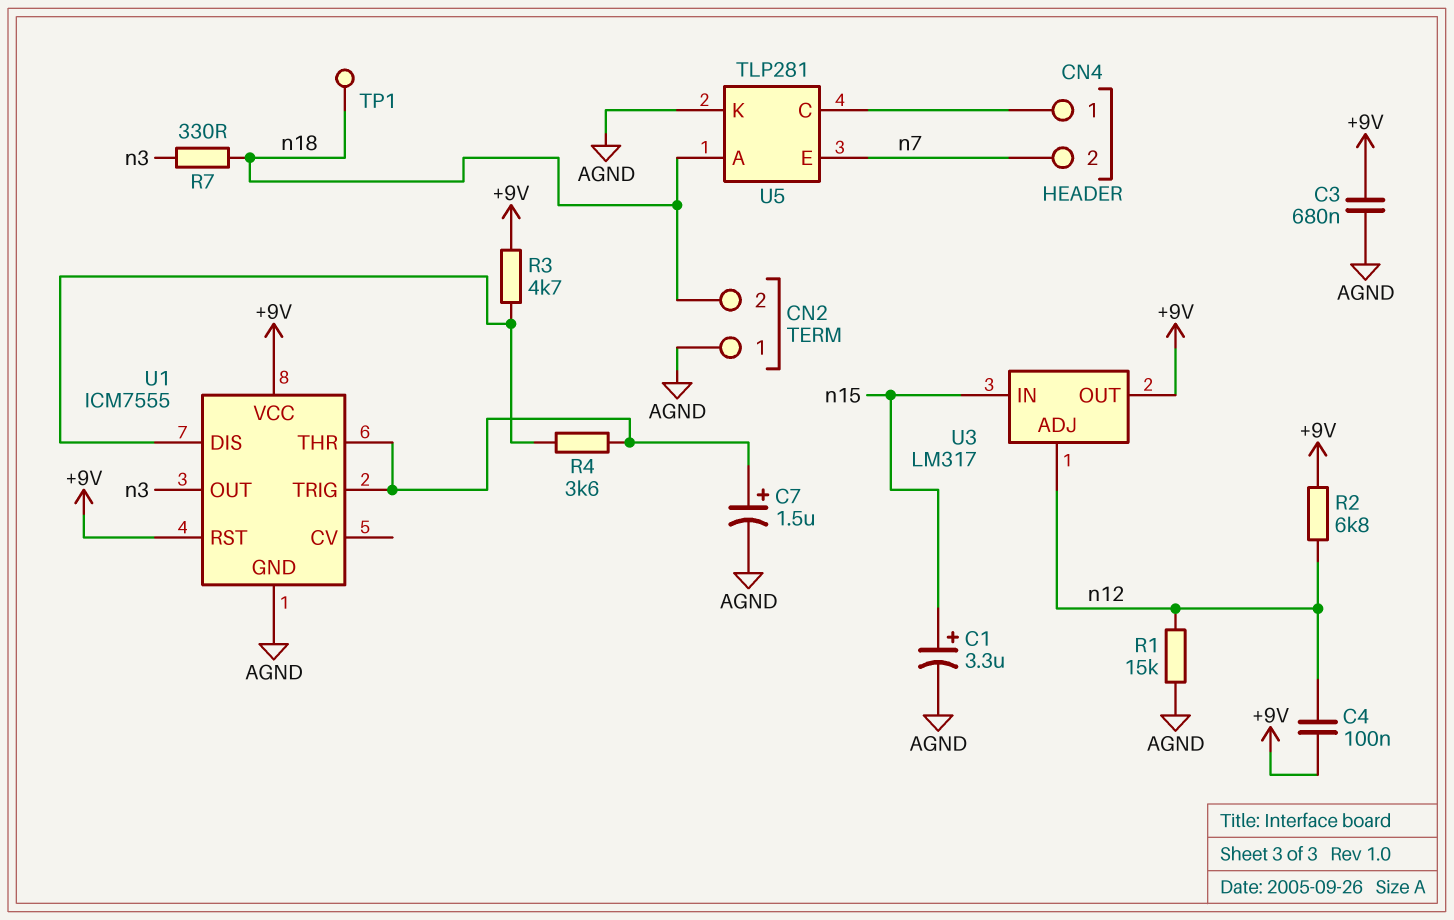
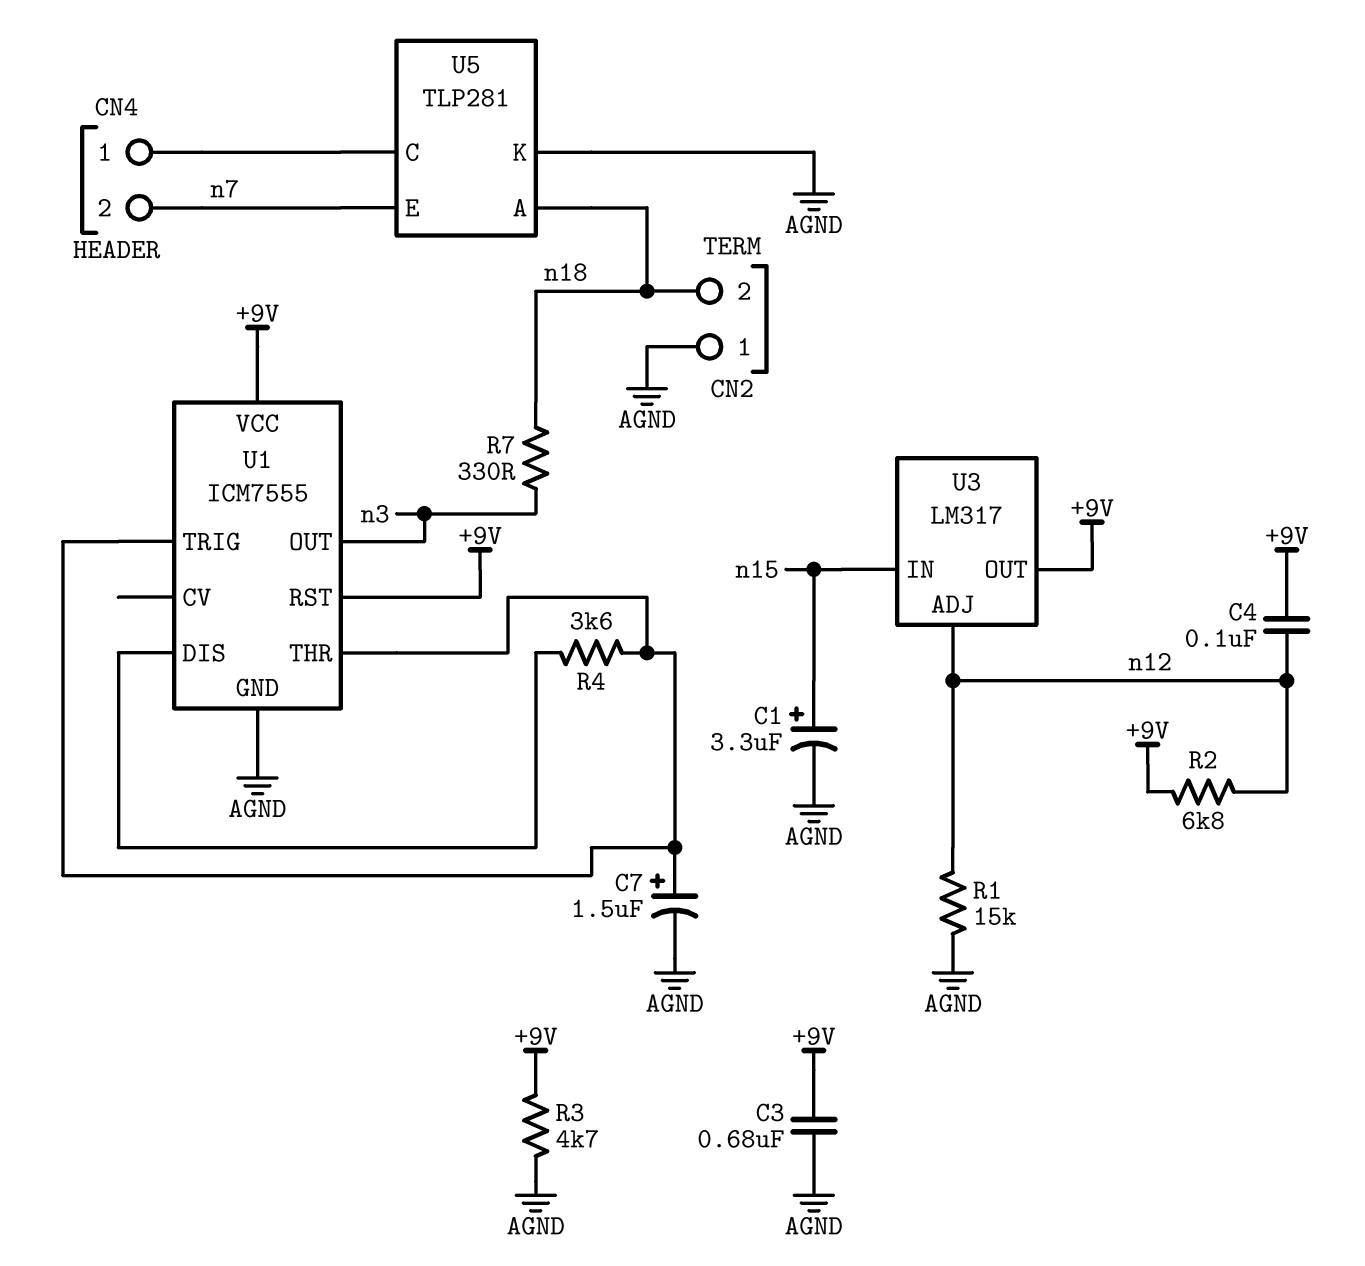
R3: 4.7k (+9V, U1/DIS) -> 4.7k (+9V, AGND)
TP1: test point (n18) -> none

